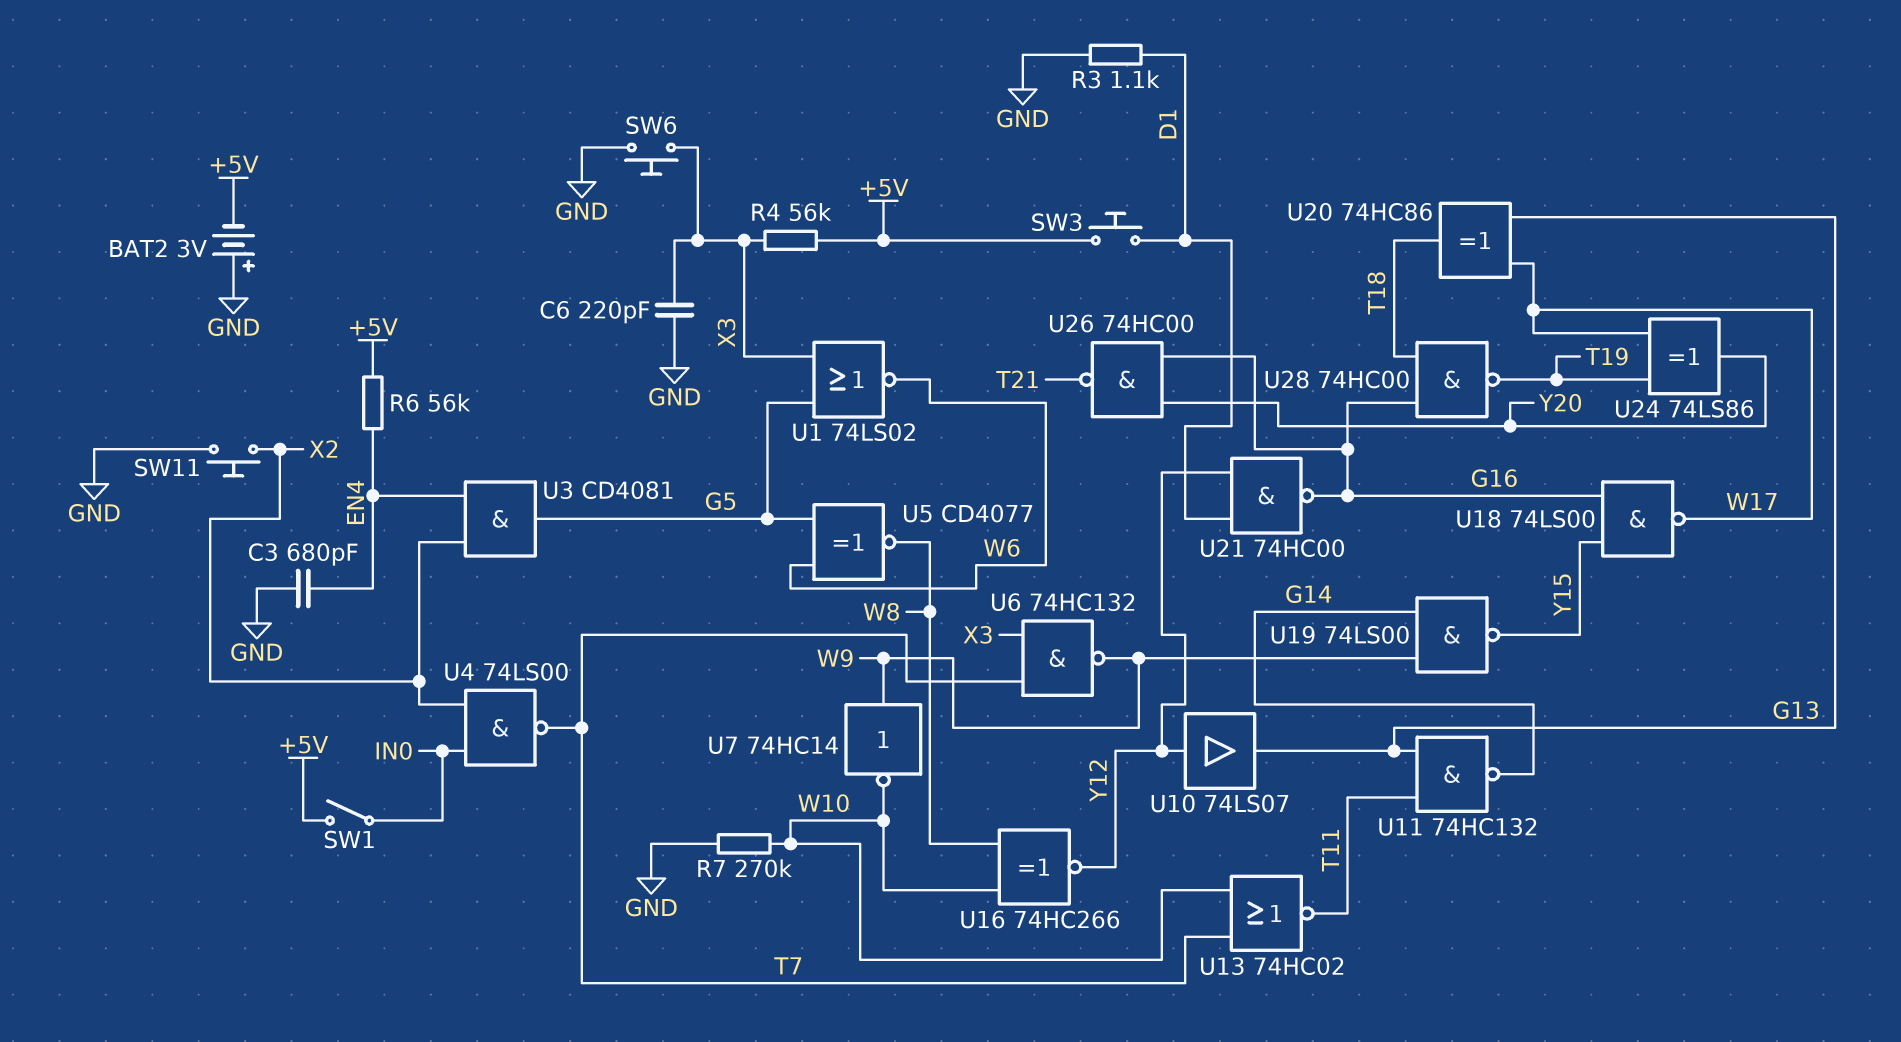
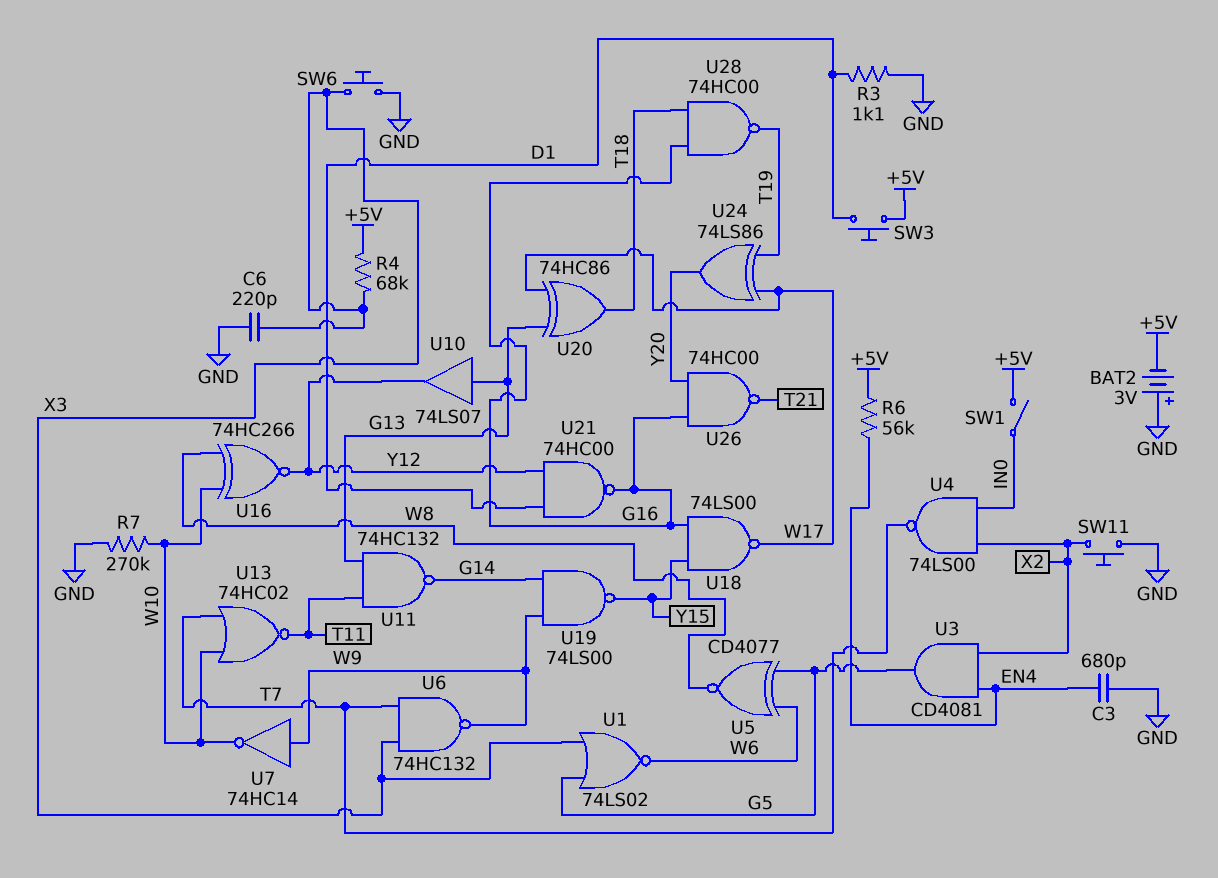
R4: 56k (+5V, X3) -> 68k (+5V, X3)
U10: buffer 74LS07 (in Y12, out G13) -> buffer 74LS07 (in G13, out Y12)

